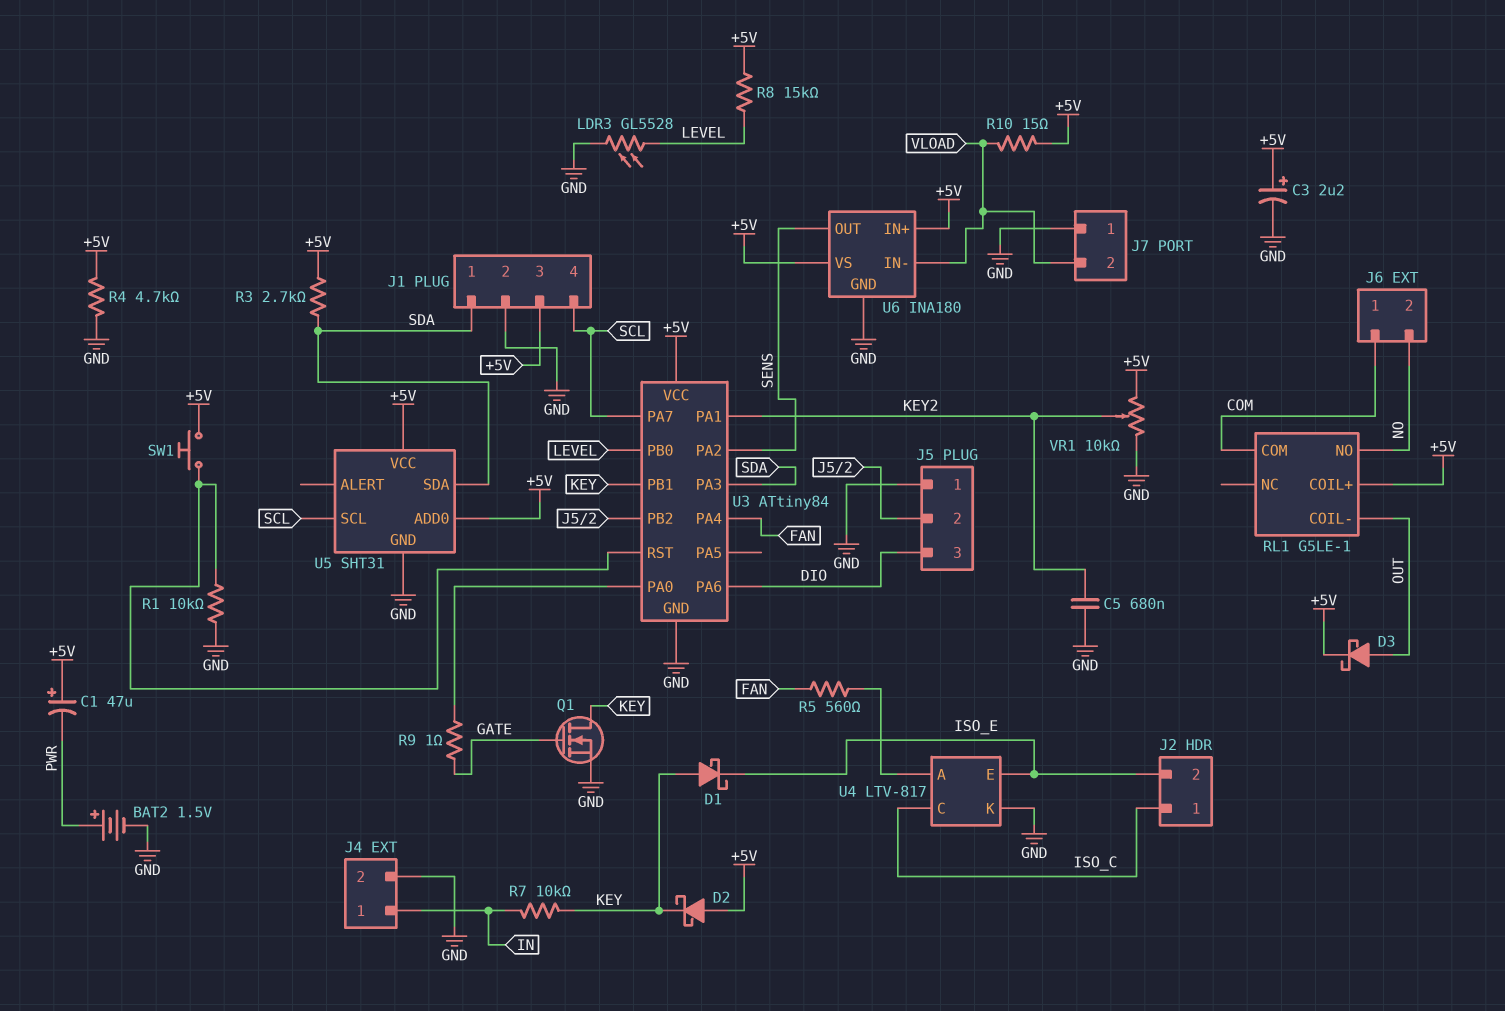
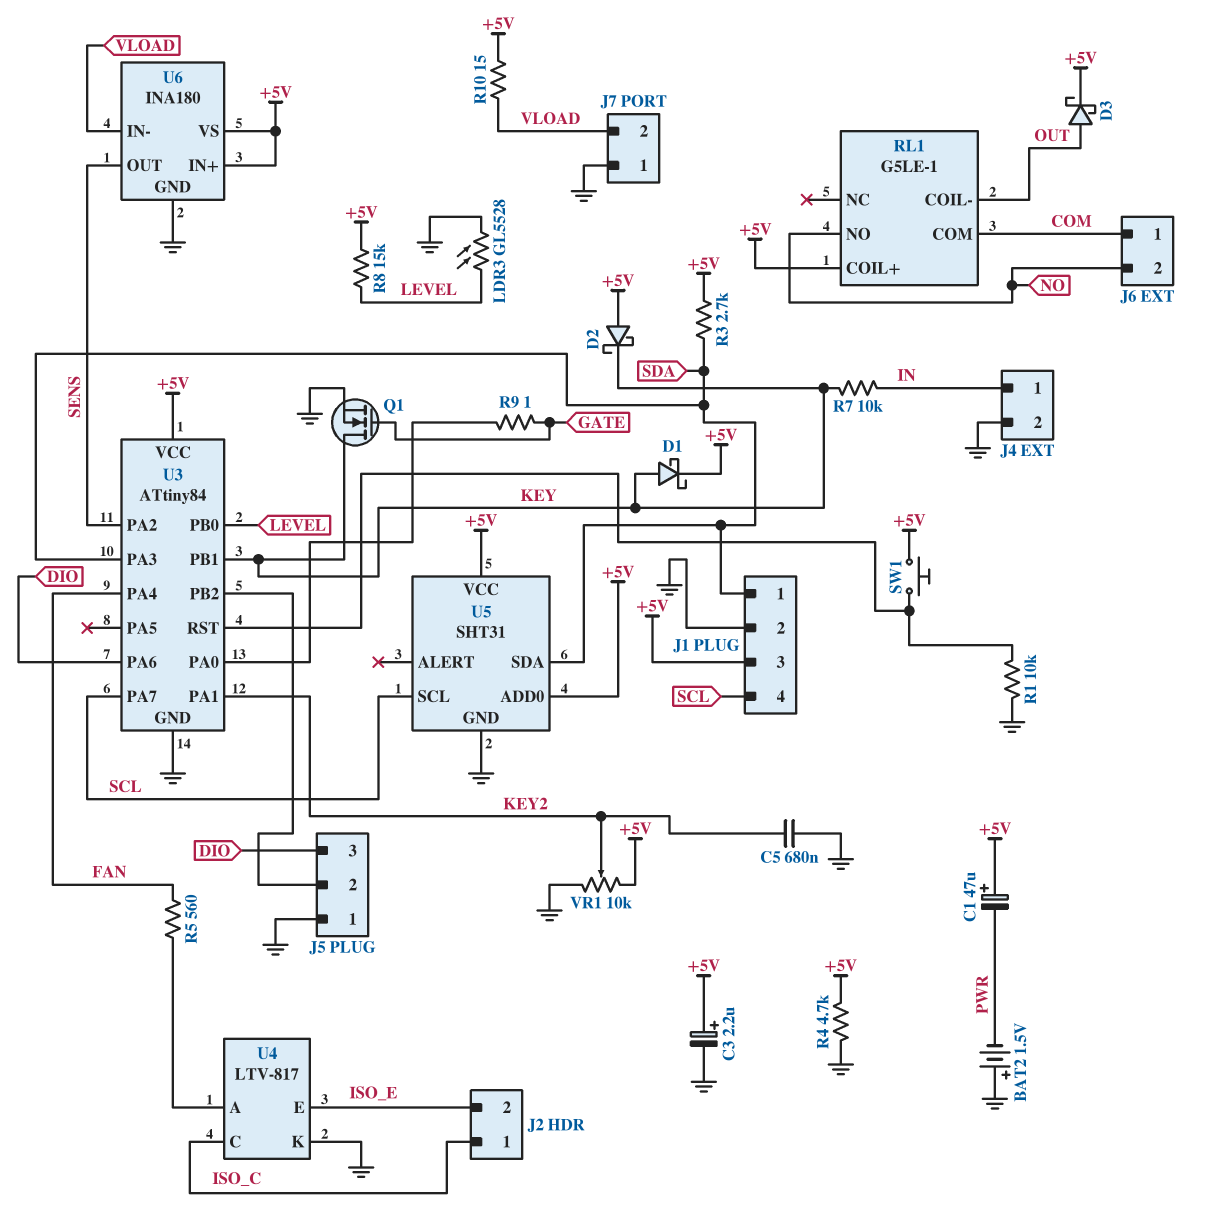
BAT2: 1.5V (plus PWR, minus GND) -> 1.5V (plus GND, minus PWR)
D1: schottky (A KEY, K ISO_E) -> schottky (A KEY, K +5V)

